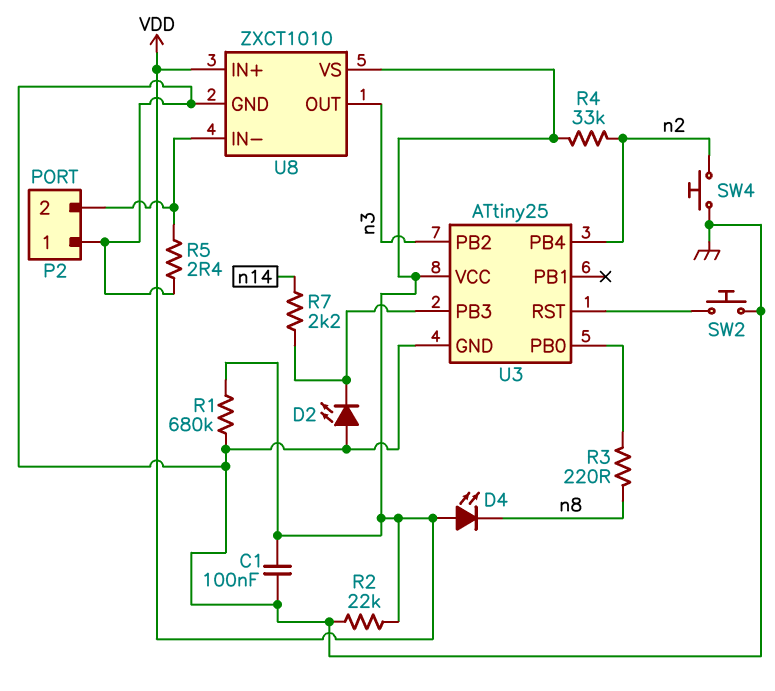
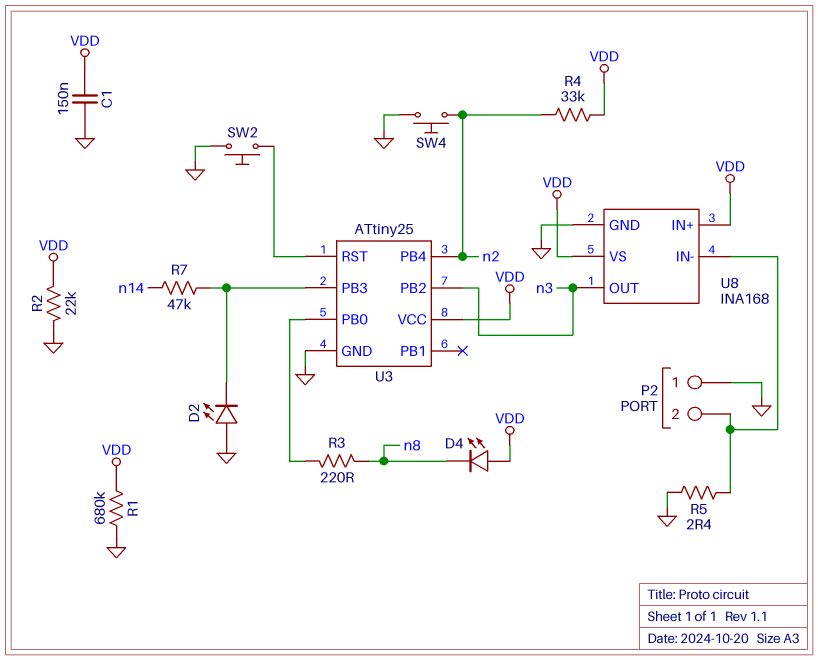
C1: 100nF (GND, VDD) -> 150nF (GND, VDD)
R7: 2.2k (U3/PB3, n14) -> 47k (U3/PB3, n14)
U8: ZXCT1010 -> INA168

